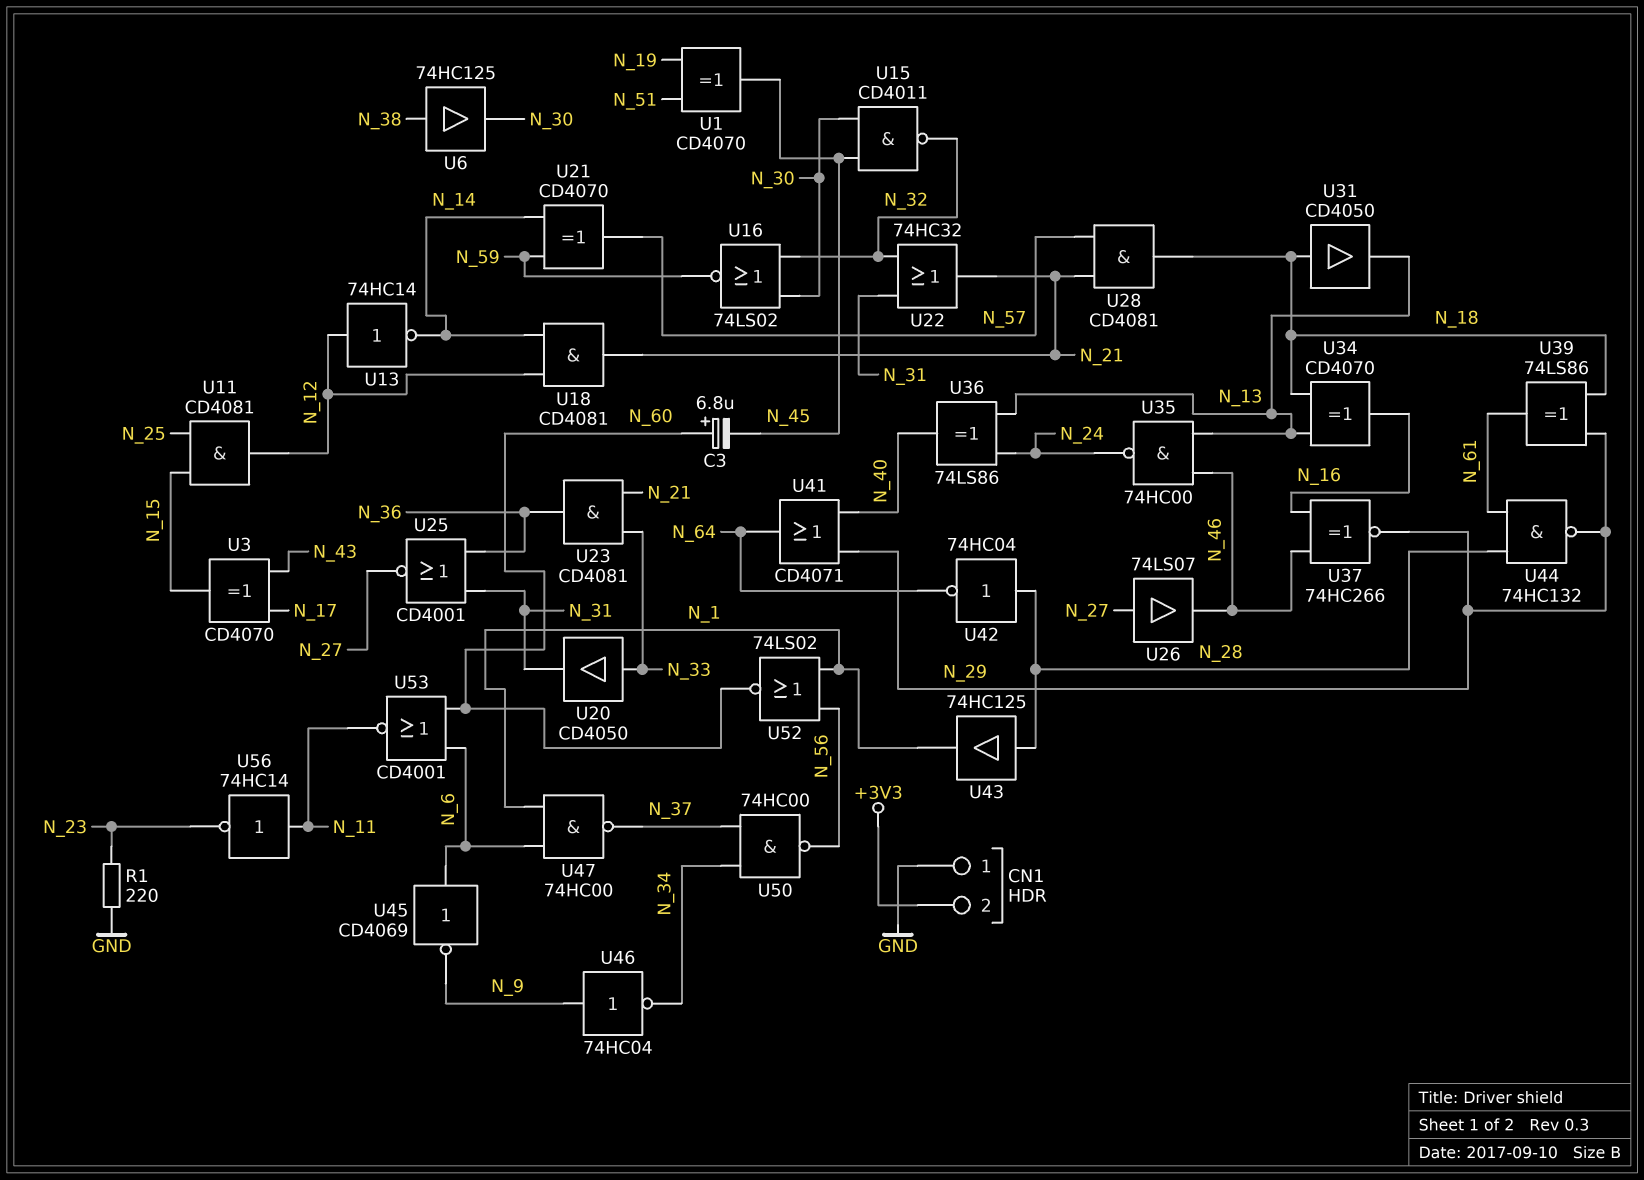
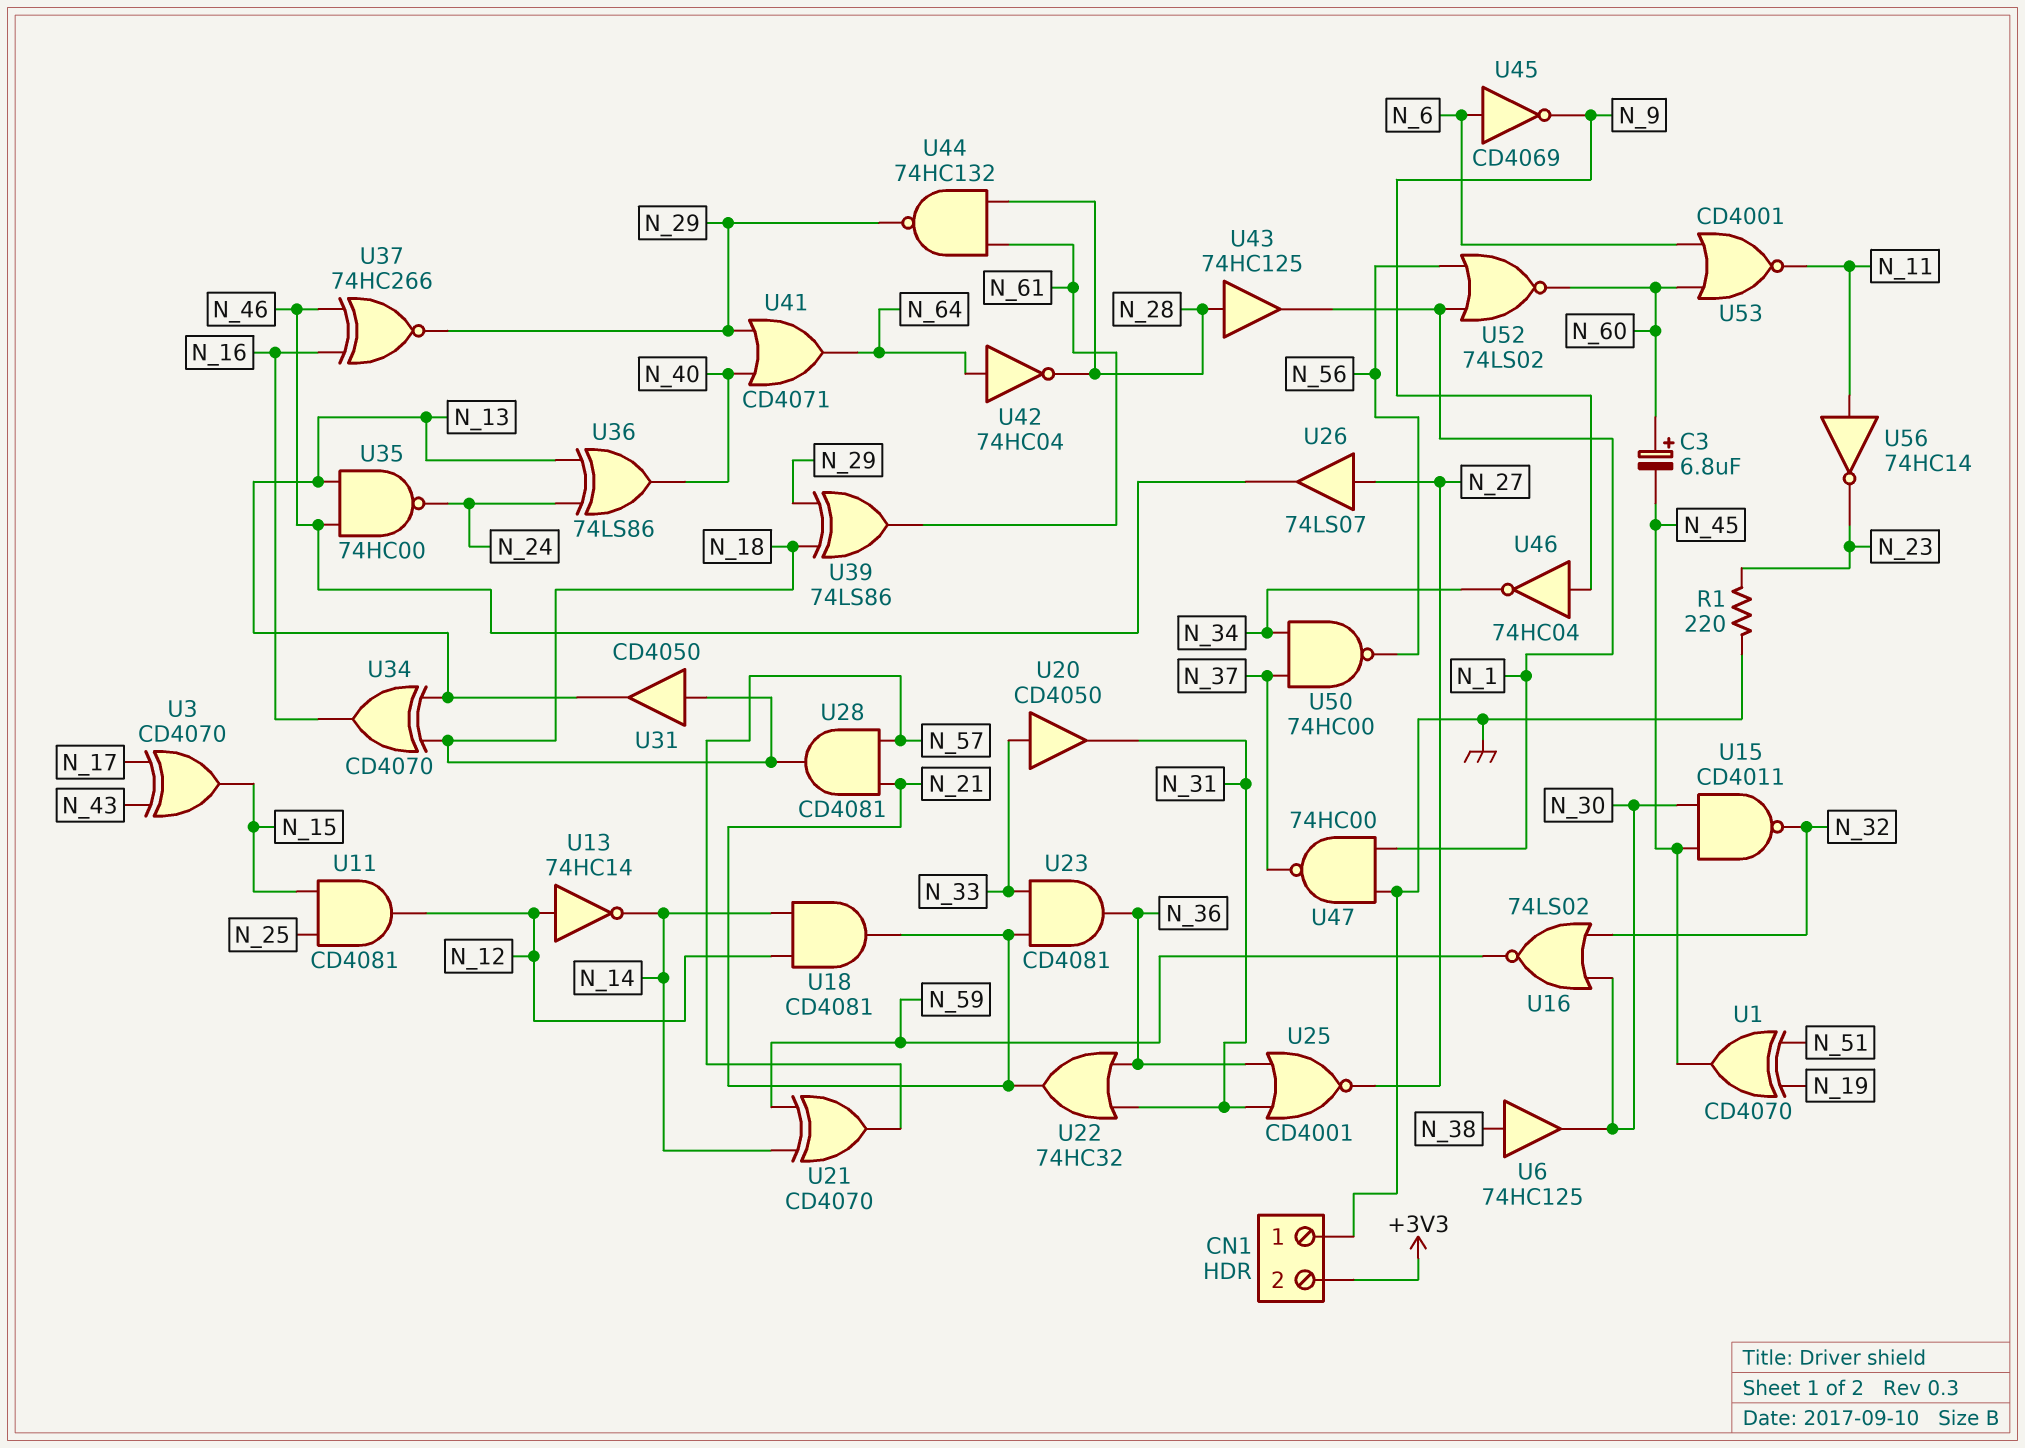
U22: OR 74HC32 (in N_31, in N_32, out N_21) -> OR 74HC32 (in N_31, in N_36, out N_21)
U42: NOT 74HC04 (in N_28, out N_64) -> NOT 74HC04 (in N_64, out N_28)
U47: NAND 74HC00 (in N_1, in N_6, out N_37) -> NAND 74HC00 (in GND, in N_1, out N_37)

